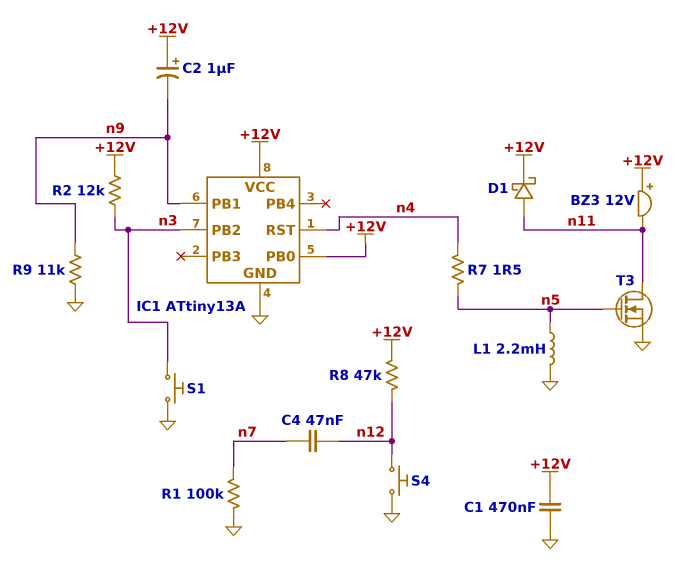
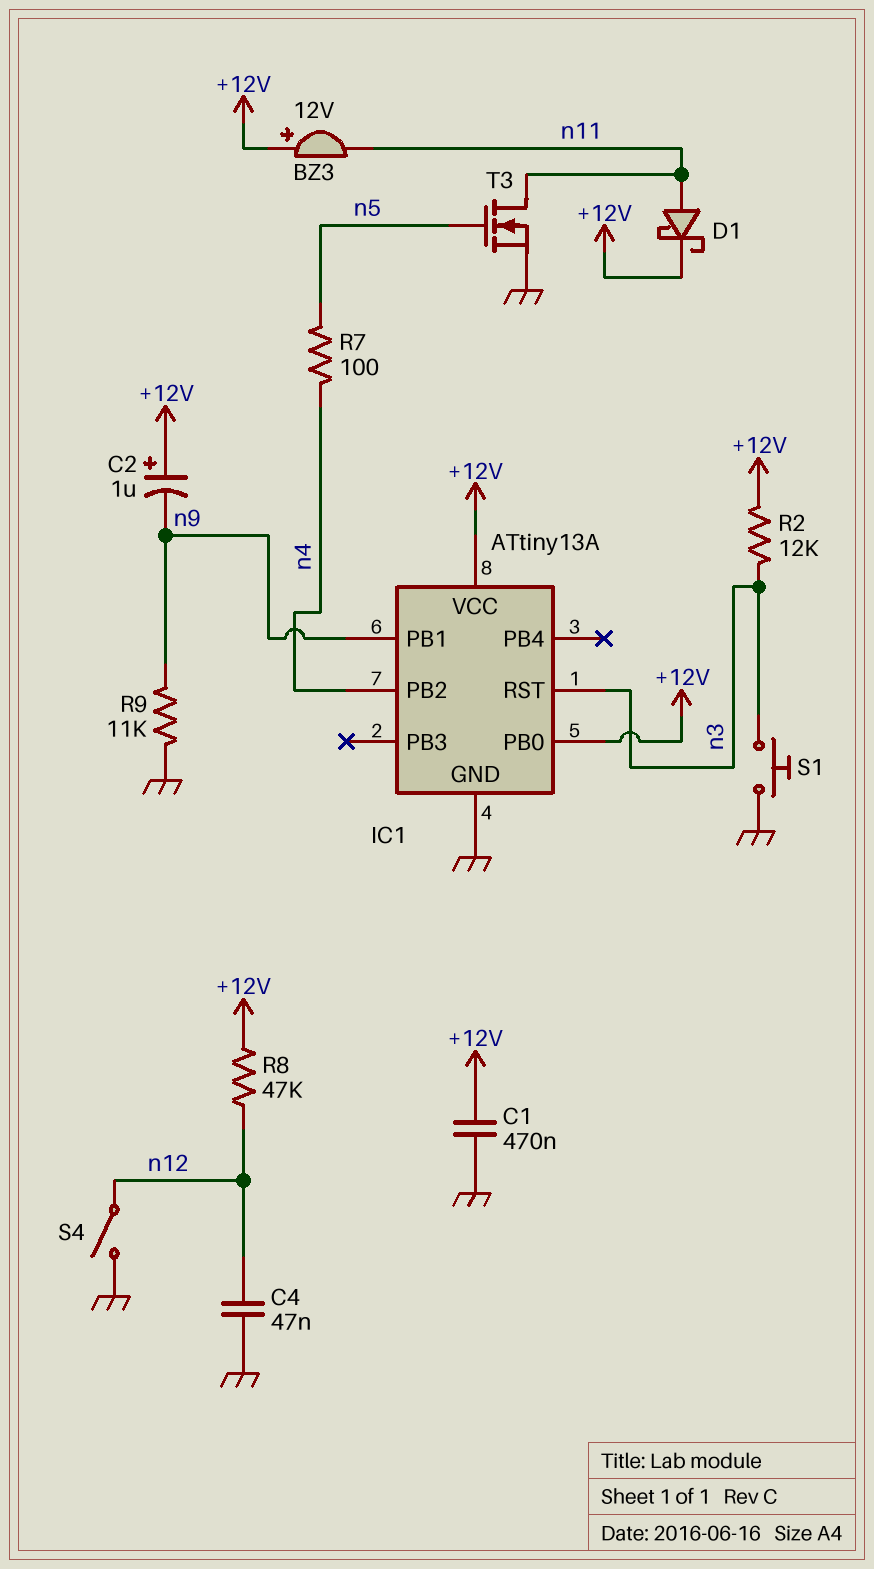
C4: 47nF (n7, n12) -> 47nF (GND, n12)
IC1 pin PB2: n3 -> n4
IC1 pin RST: n4 -> n3
L1: 2.2mH (GND, n5) -> none
R1: 100k (GND, n7) -> none
R7: 1.5 (n4, n5) -> 100 (n4, n5)
S4: button (GND, n12) -> switch (GND, n12)

